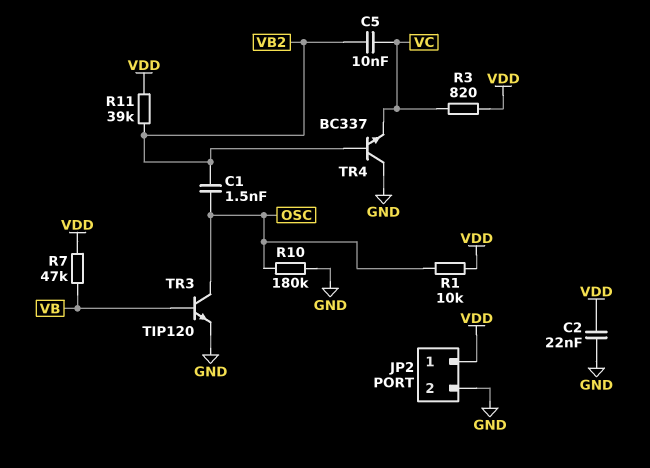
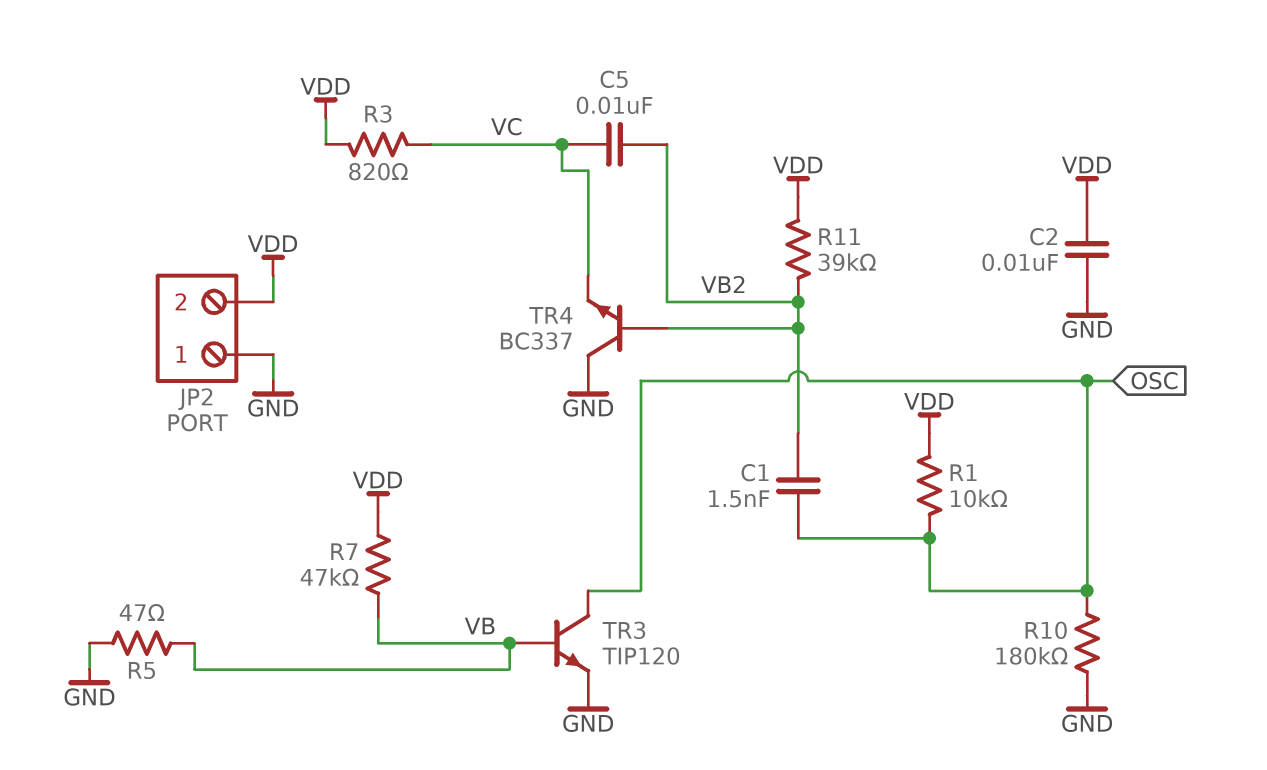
C2: 22nF (GND, VDD) -> 10nF (GND, VDD)
JP2 pin 1: VDD -> GND
JP2 pin 2: GND -> VDD
R5: none -> 47 (GND, VB)

